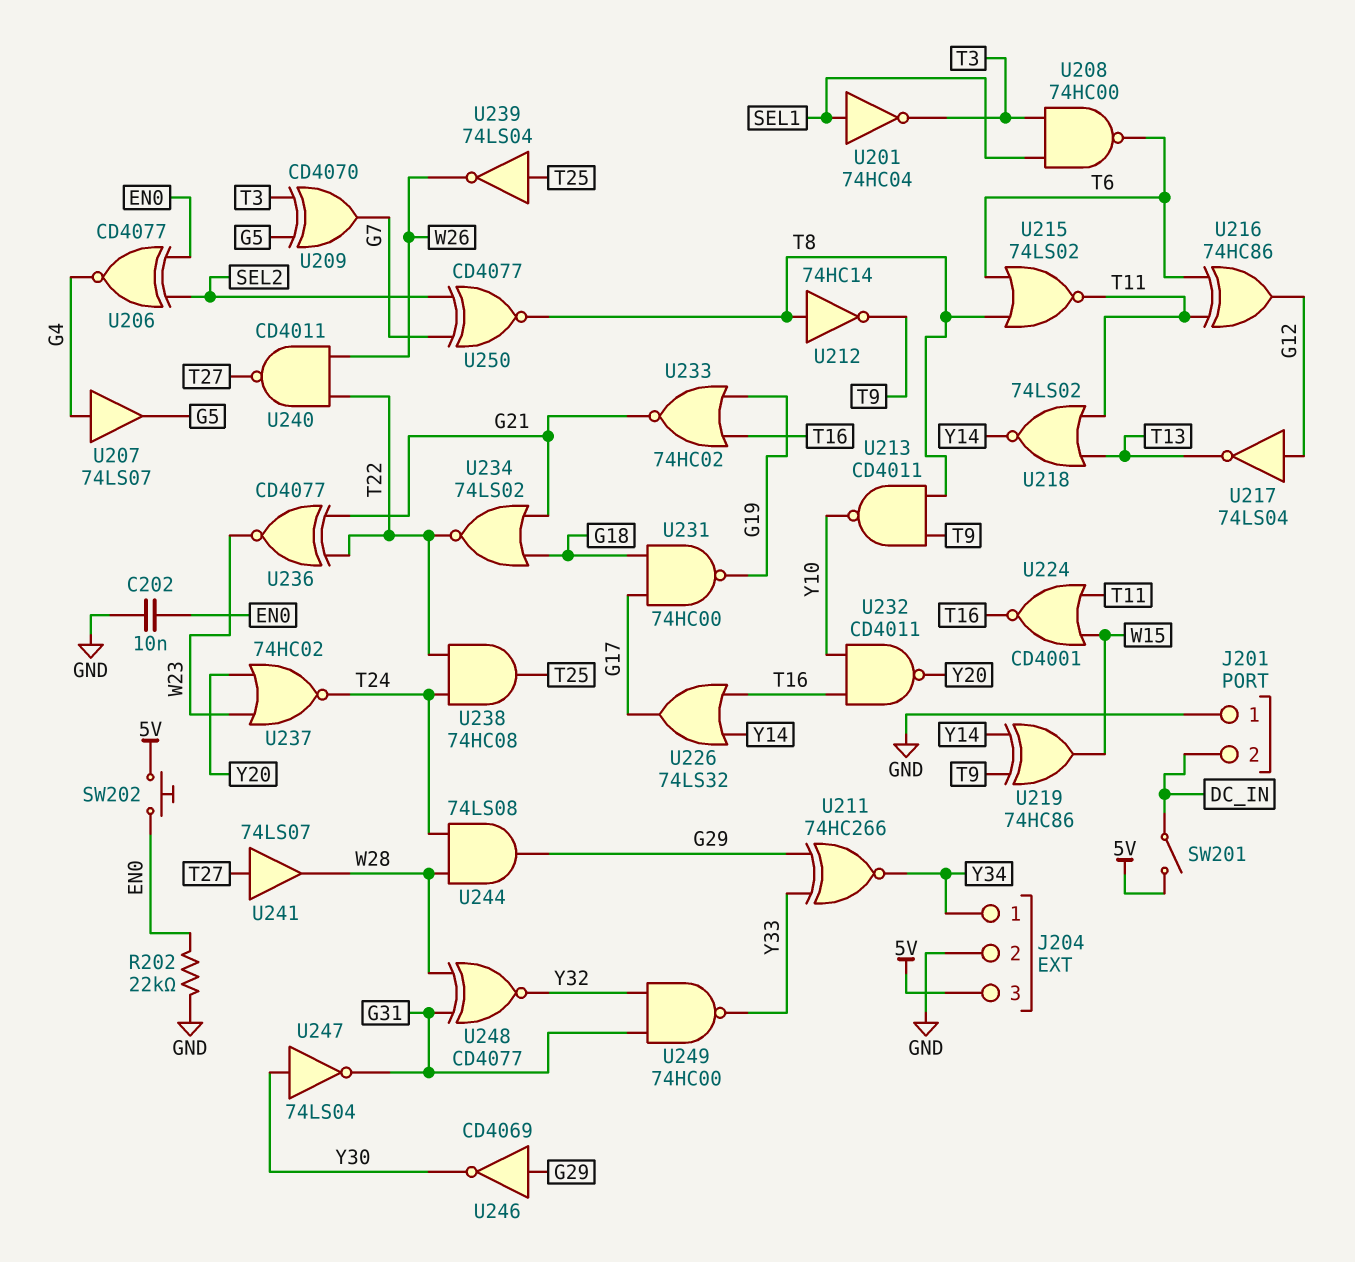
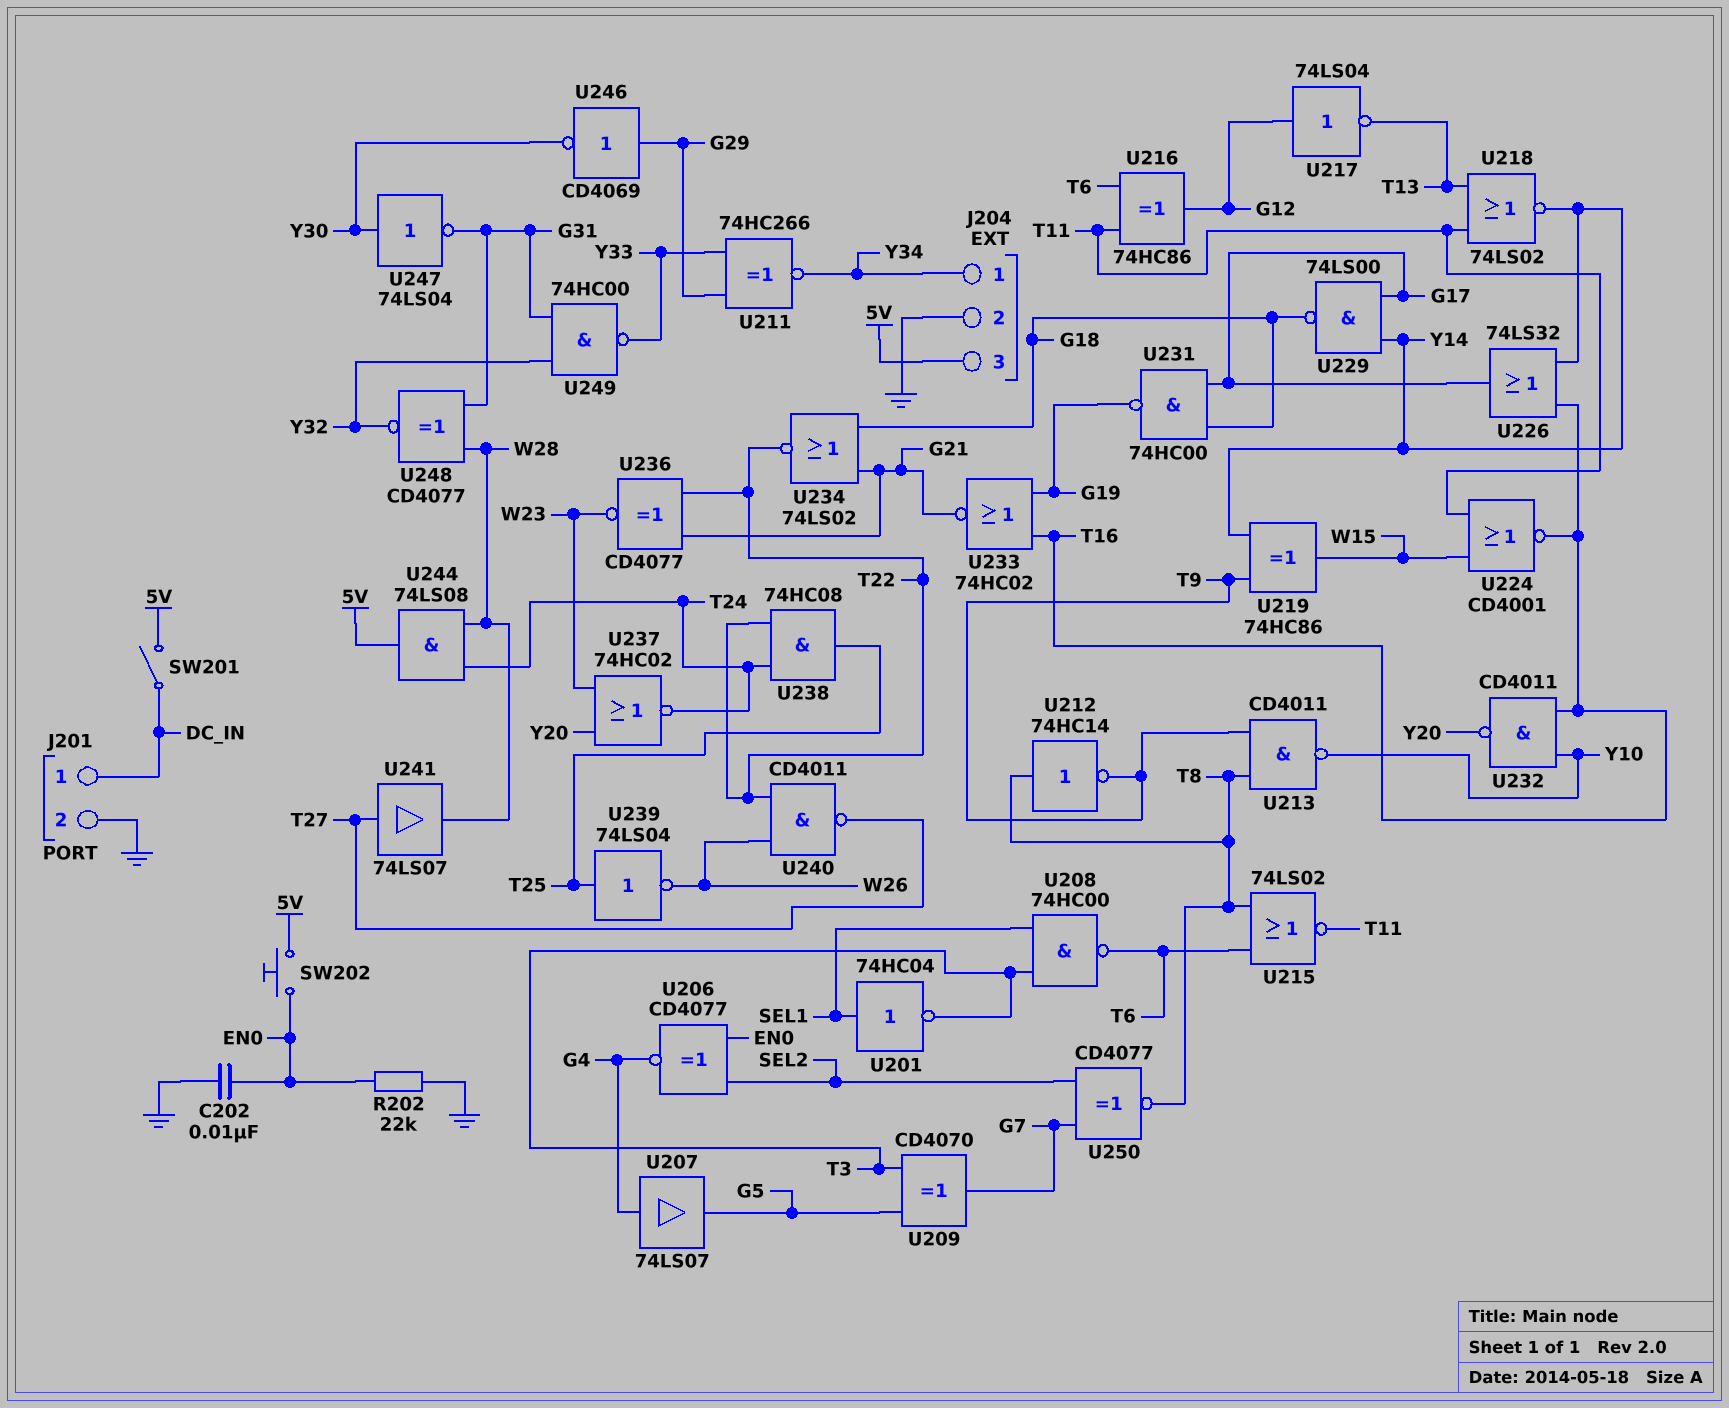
J201 pin 1: GND -> DC_IN
J201 pin 2: DC_IN -> GND
U229: none -> NAND 74LS00 (in G17, in Y14, out G18)
U244: AND 74LS08 (in T24, in W28, out G29) -> AND 74LS08 (in T24, in W28, out 5V)

